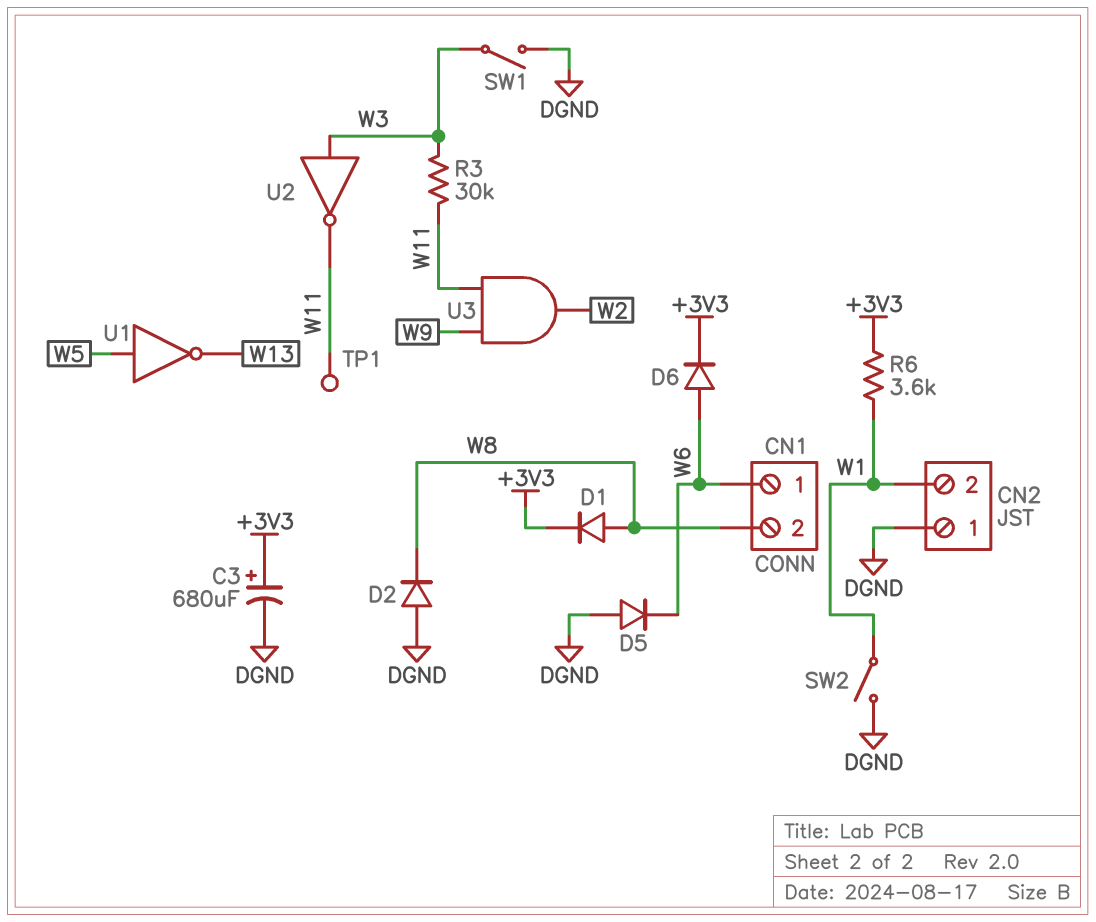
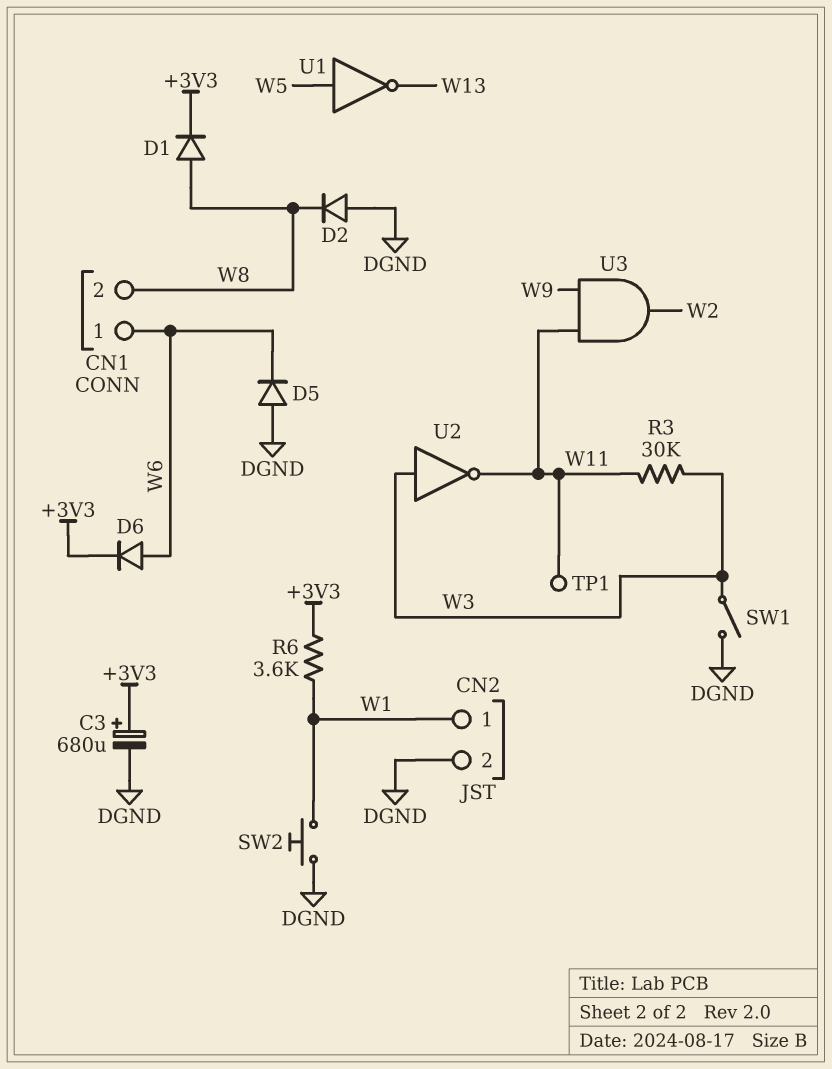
CN2 pin 1: DGND -> W1
CN2 pin 2: W1 -> DGND
SW2: switch (DGND, W1) -> button (DGND, W1)

